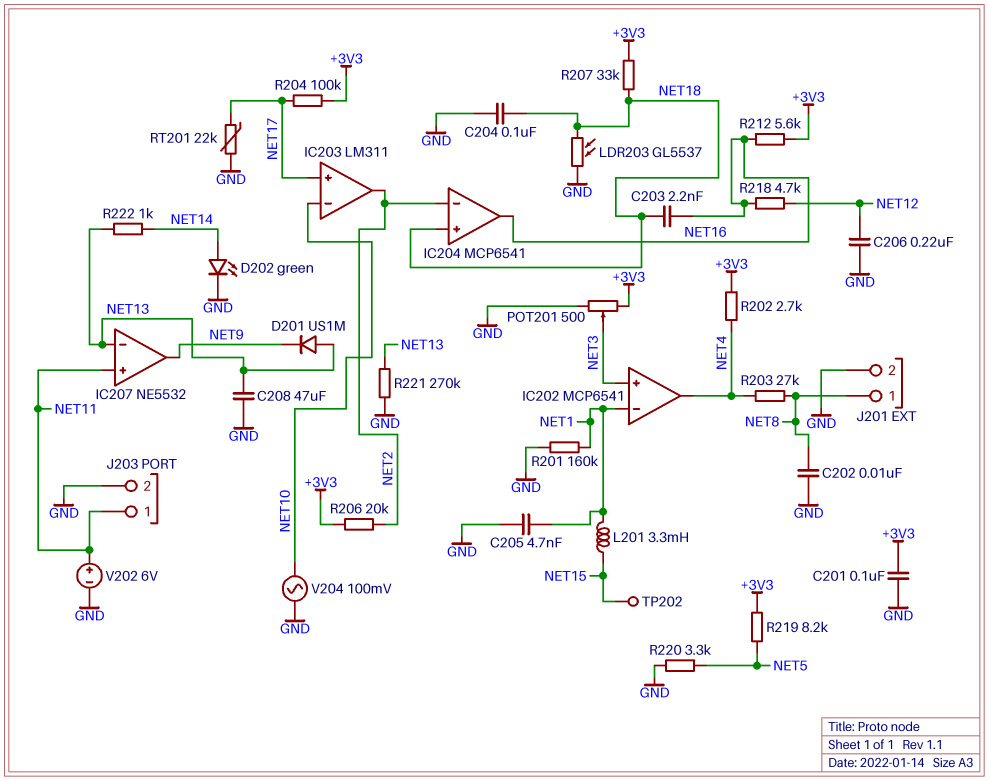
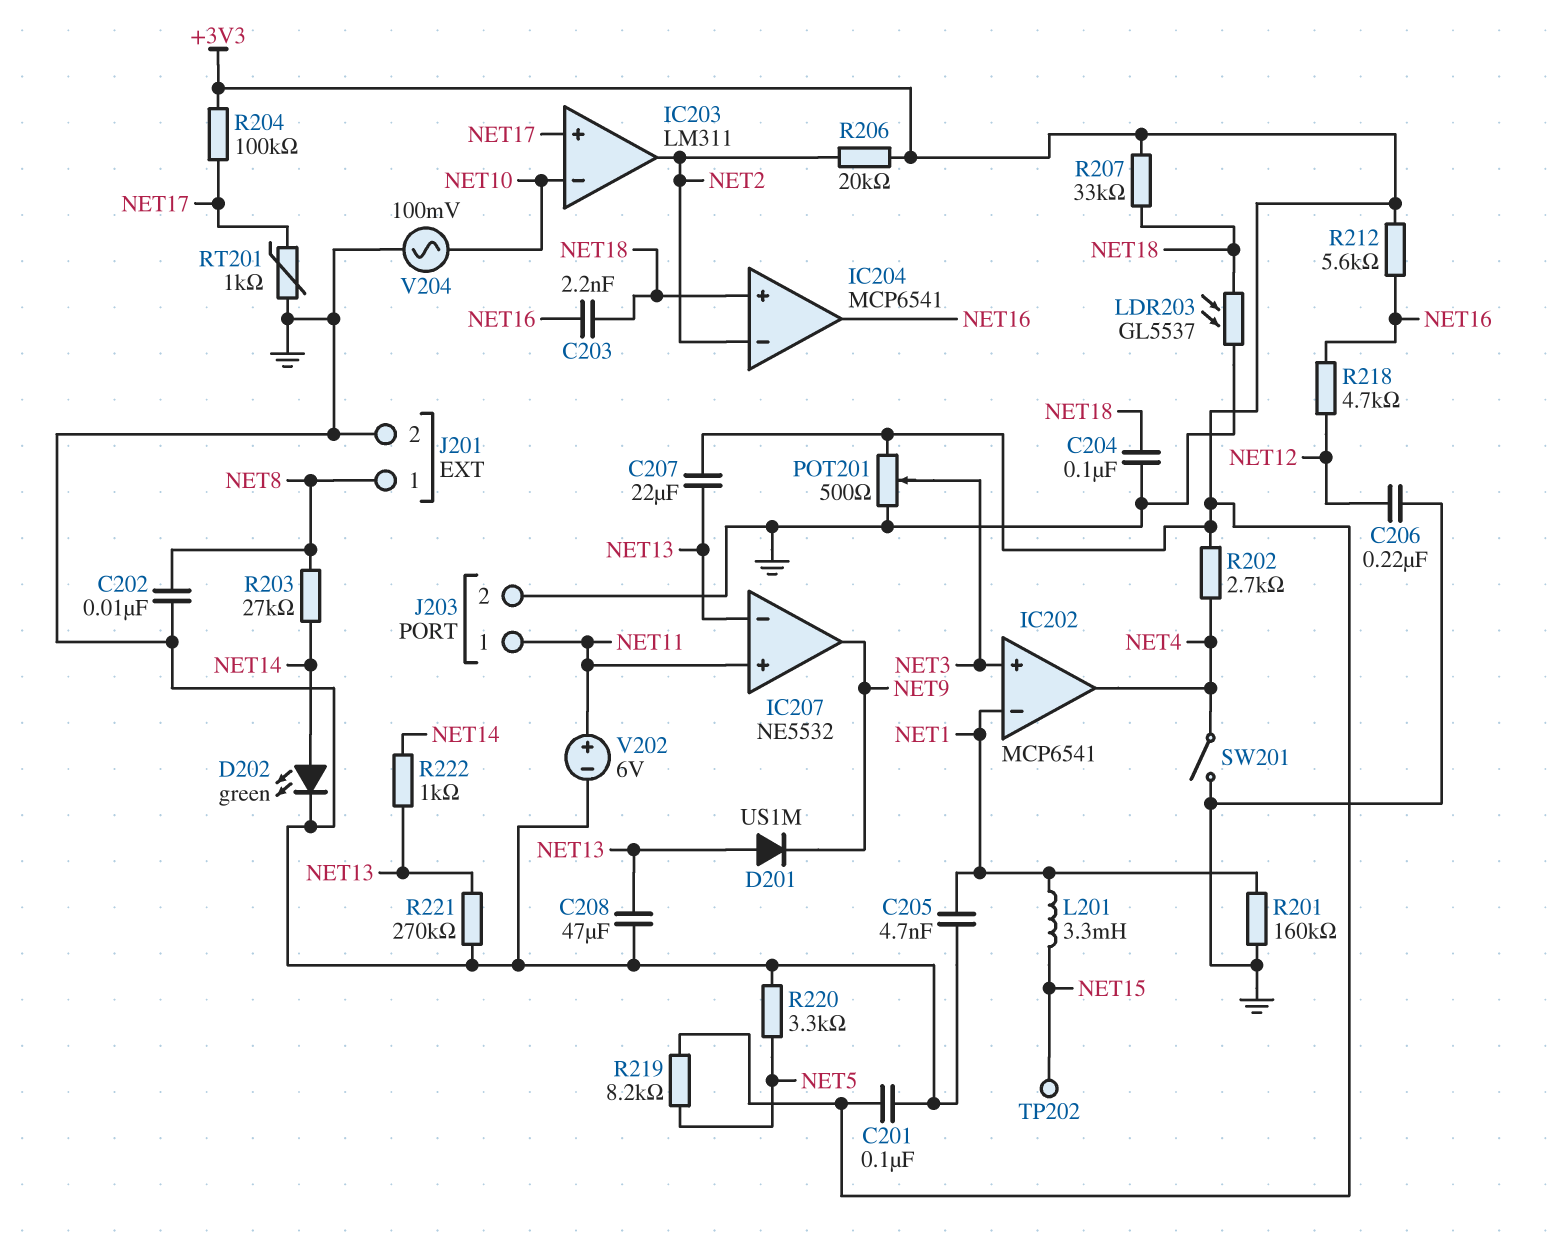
C207: none -> 22uF (+3V3, NET13)
R203: 27k (NET4, NET8) -> 27k (NET8, NET14)
RT201: 22k (GND, NET17) -> 1k (GND, NET17)
SW201: none -> switch (GND, NET4)

